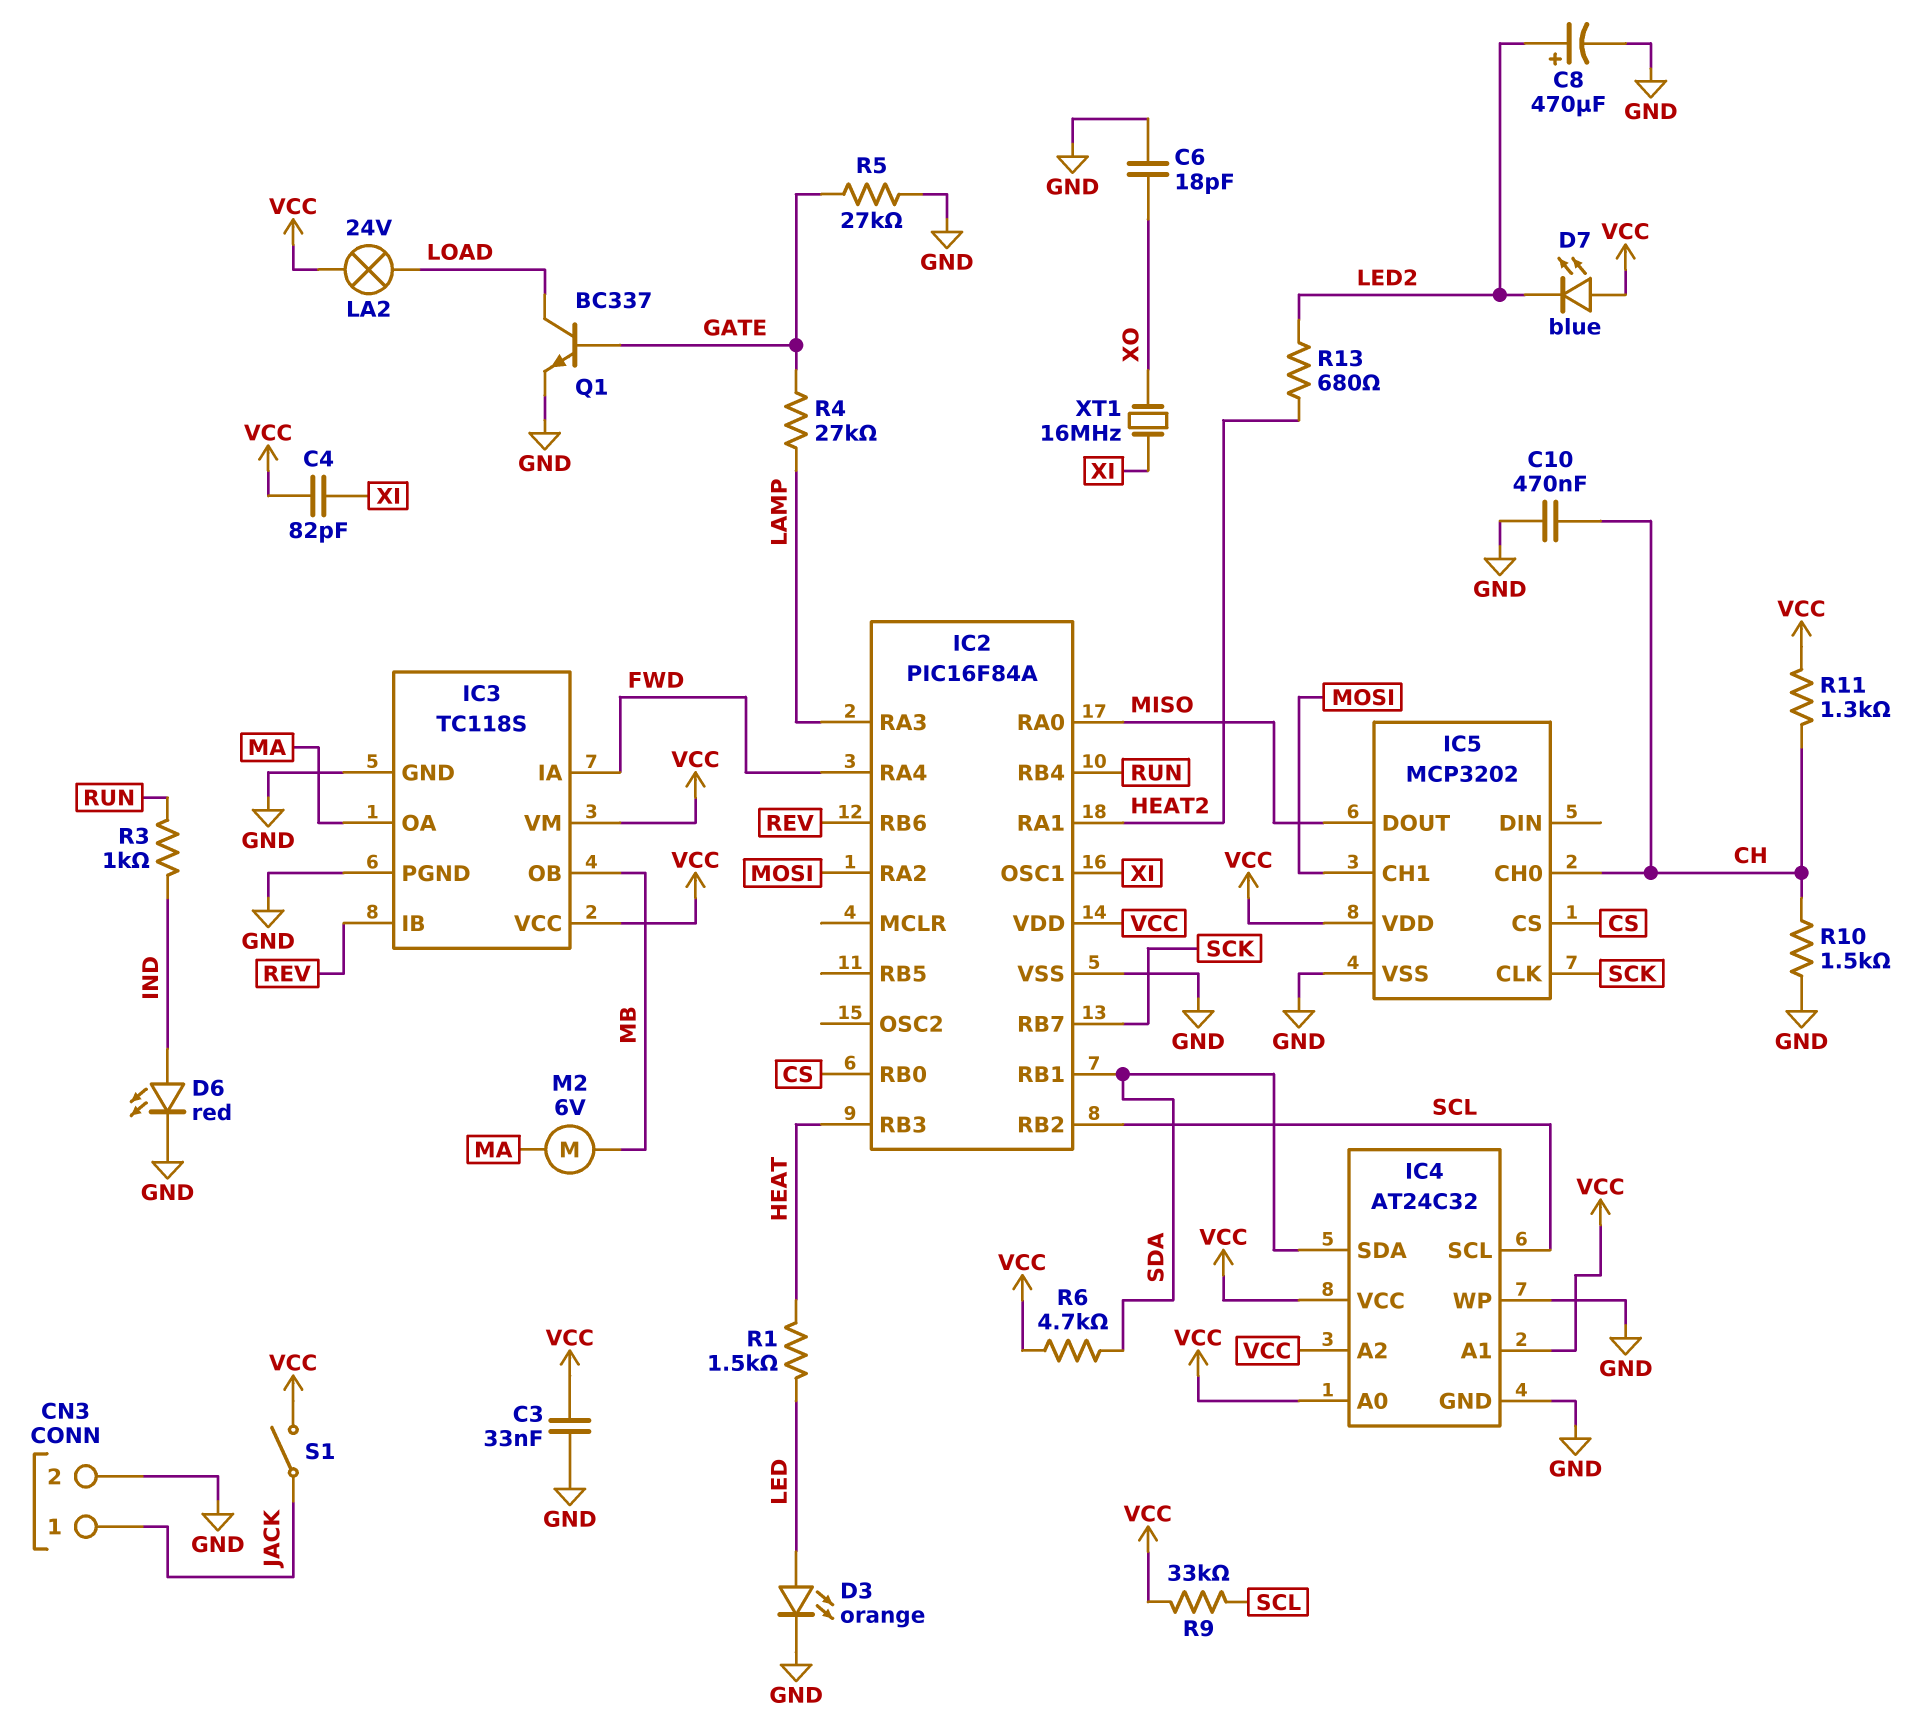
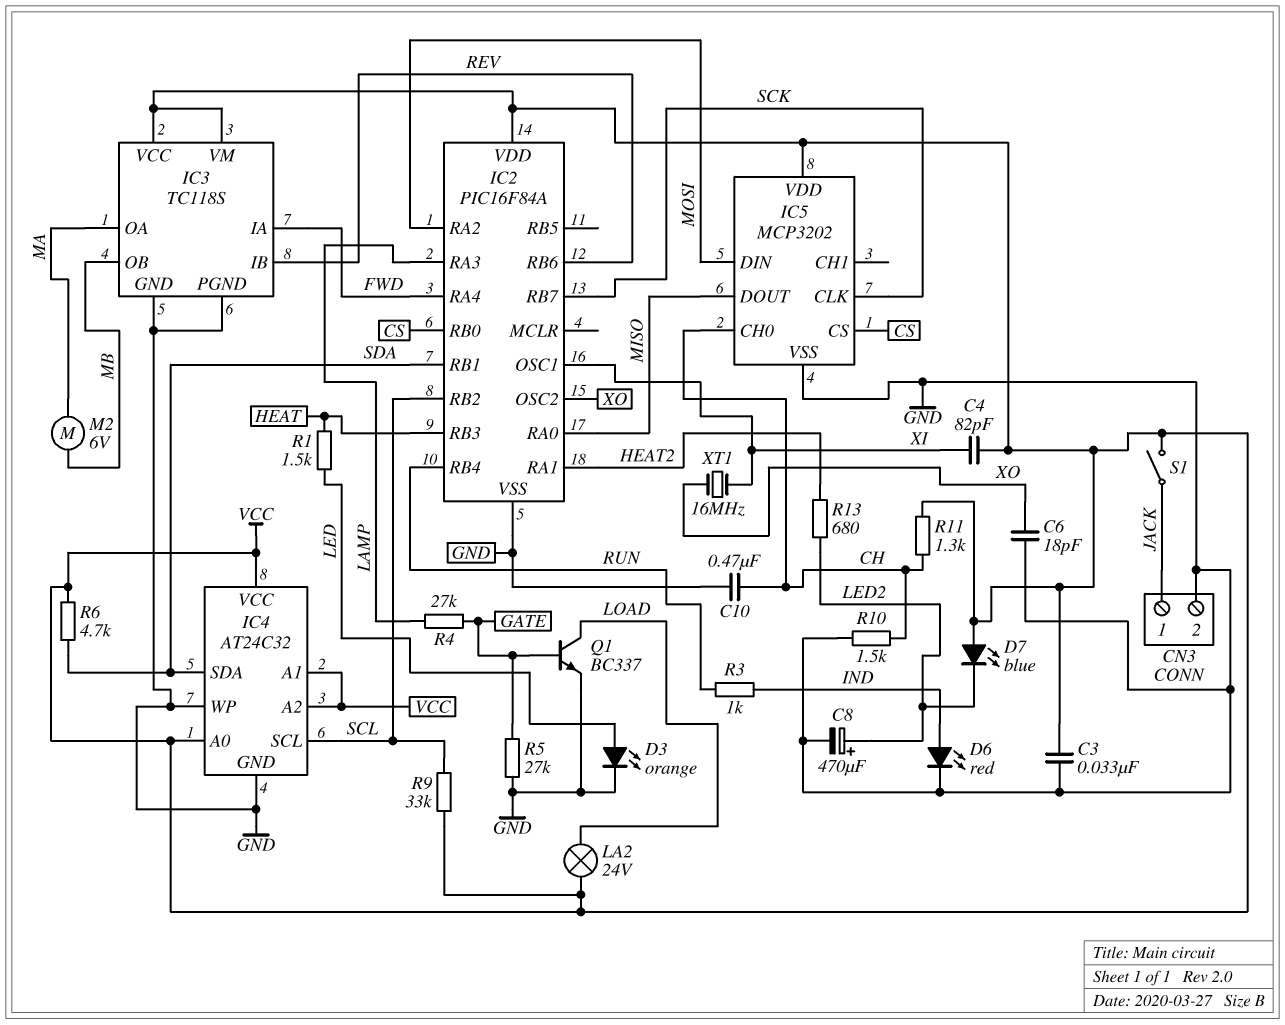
IC2 pin OSC2: none -> XO
IC5 pin CH1: MOSI -> none
IC5 pin DIN: none -> MOSI

